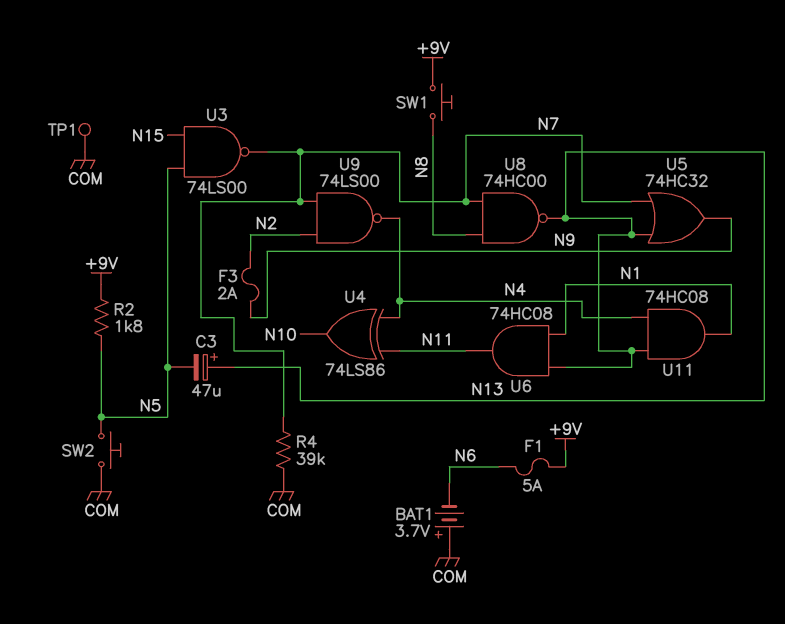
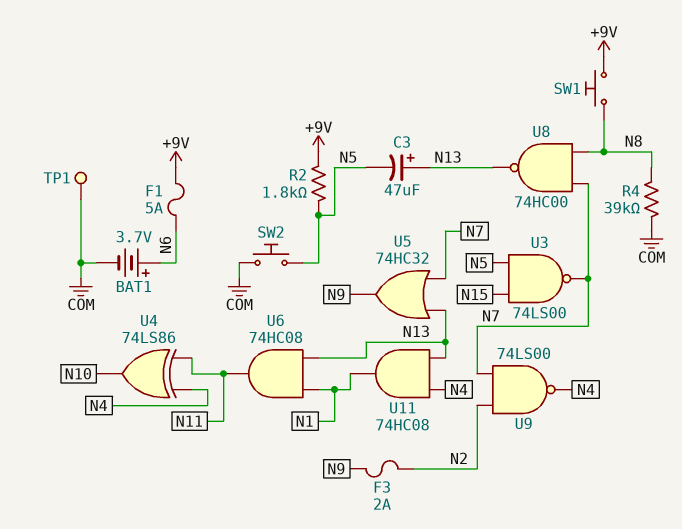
BAT1: 3.7V (plus COM, minus N6) -> 3.7V (plus N6, minus COM)
R4: 39k (COM, N7) -> 39k (COM, N8)

